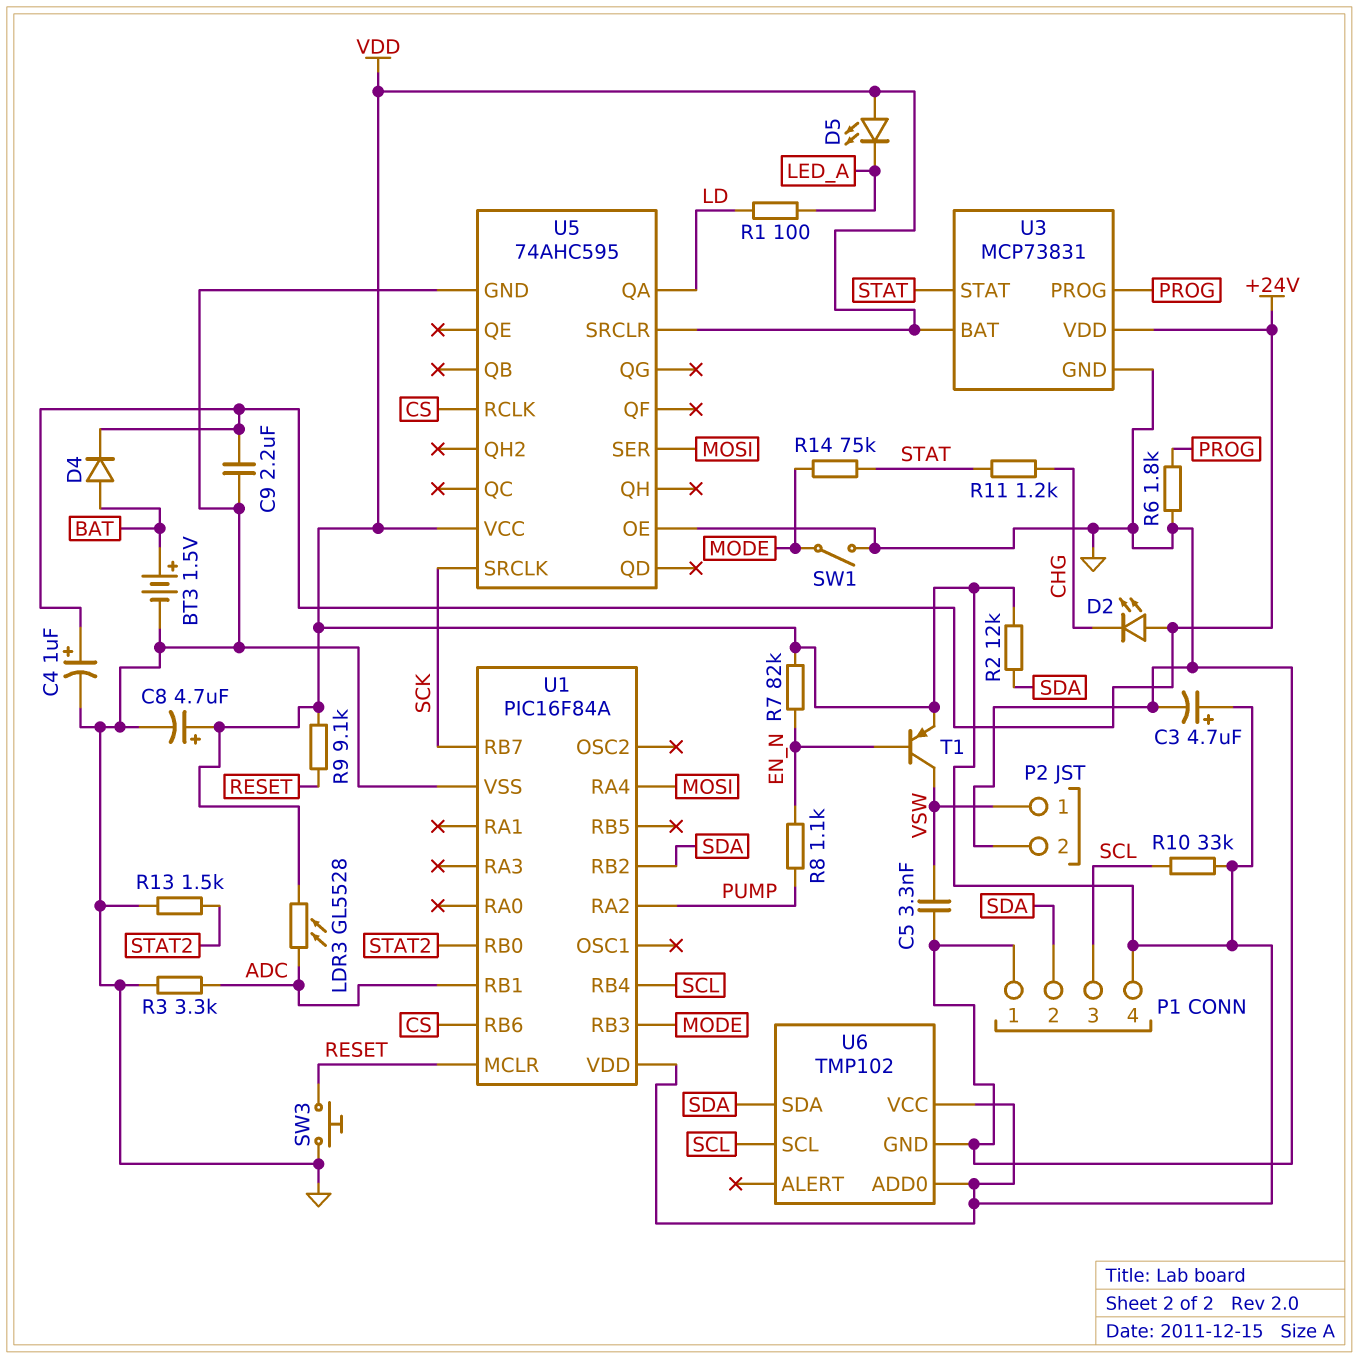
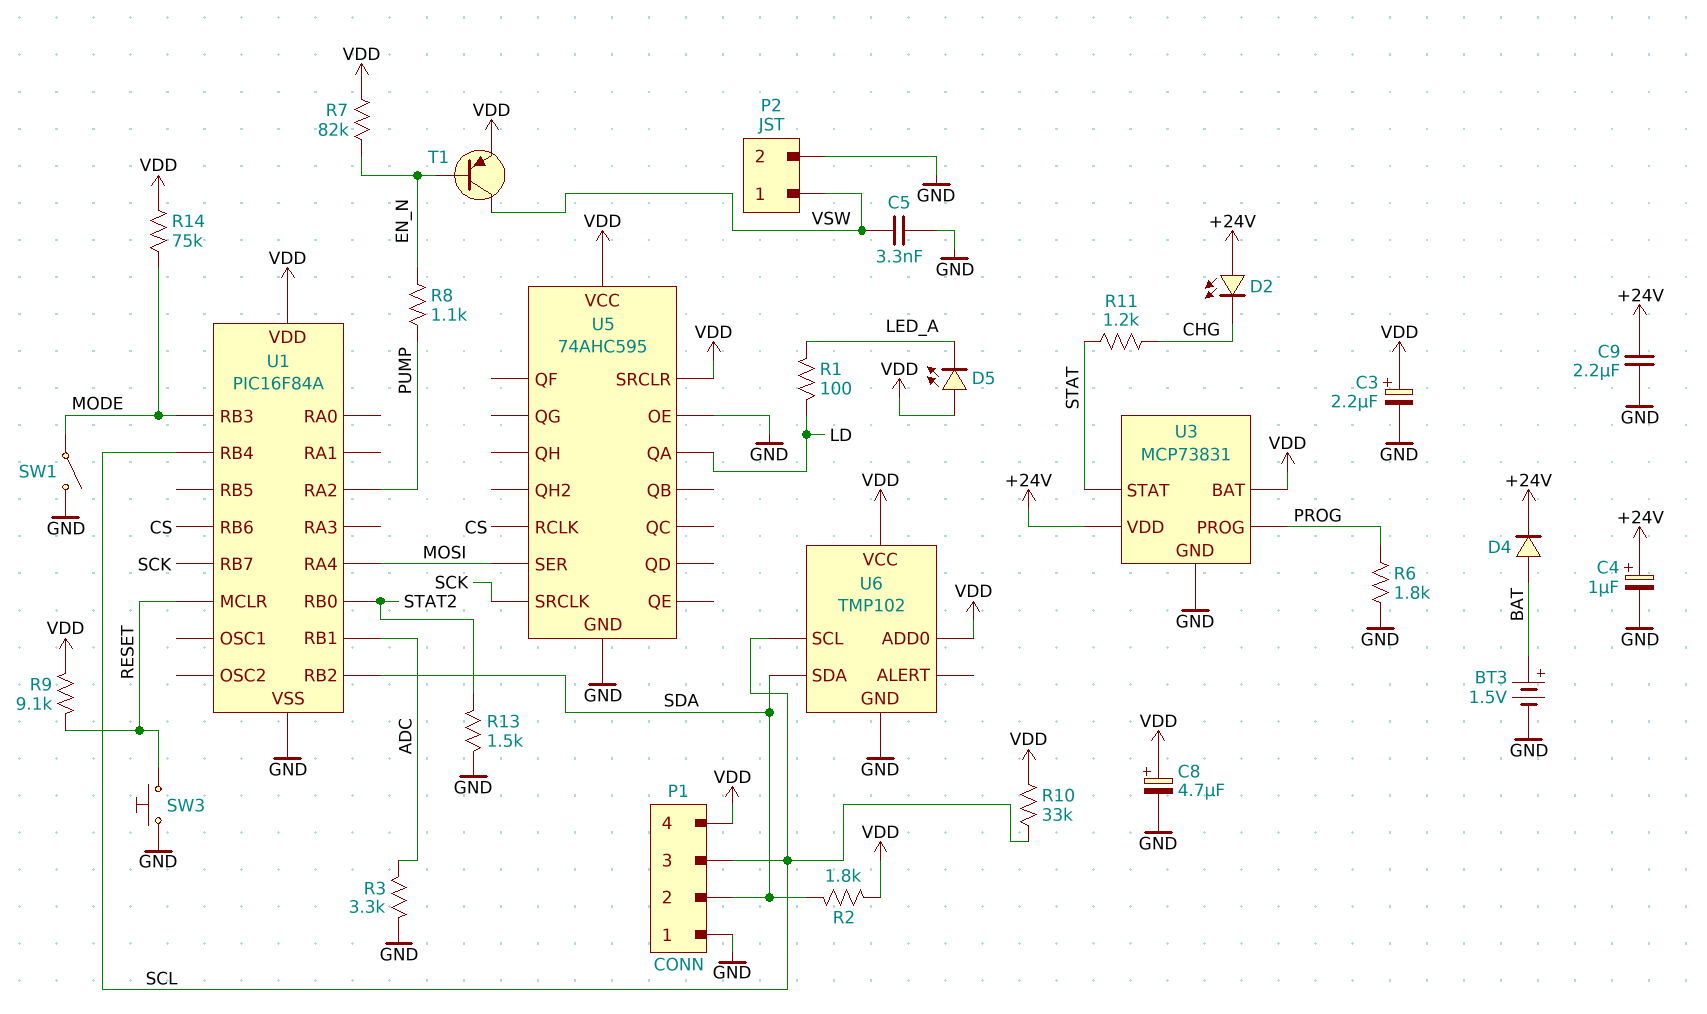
C3: 4.7uF (plus VDD, minus GND) -> 2.2uF (plus VDD, minus GND)
LDR3: GL5528 (ADC, VDD) -> none
R2: 12k (SDA, VDD) -> 1.8k (SDA, VDD)
R14: 75k (MODE, STAT) -> 75k (MODE, VDD)

